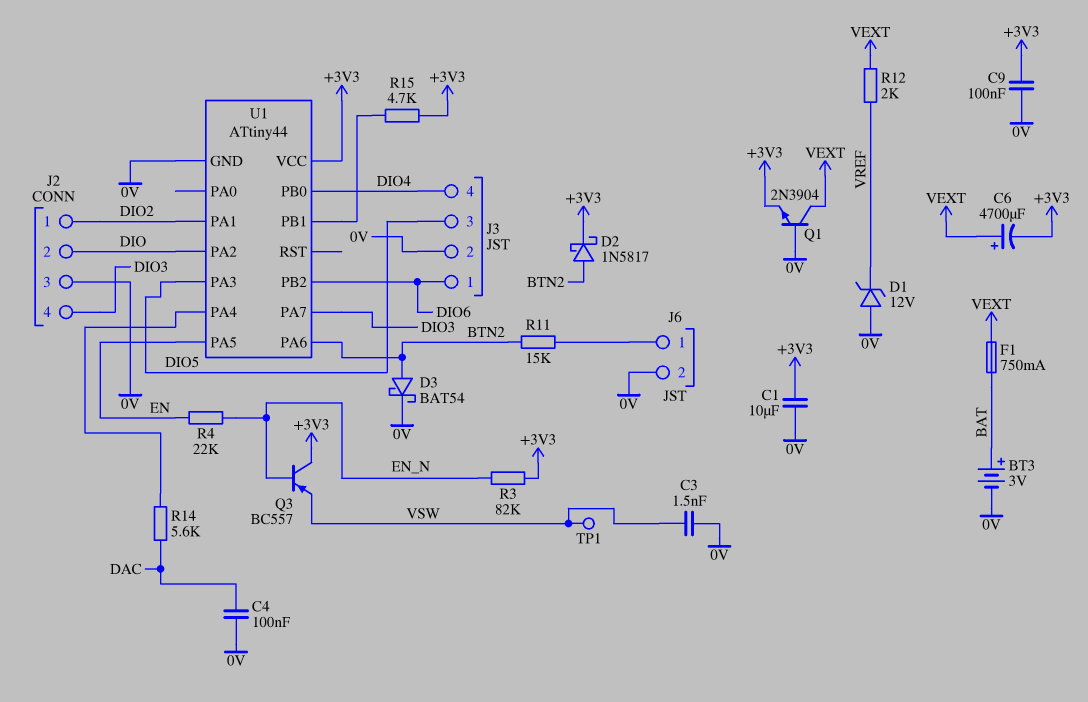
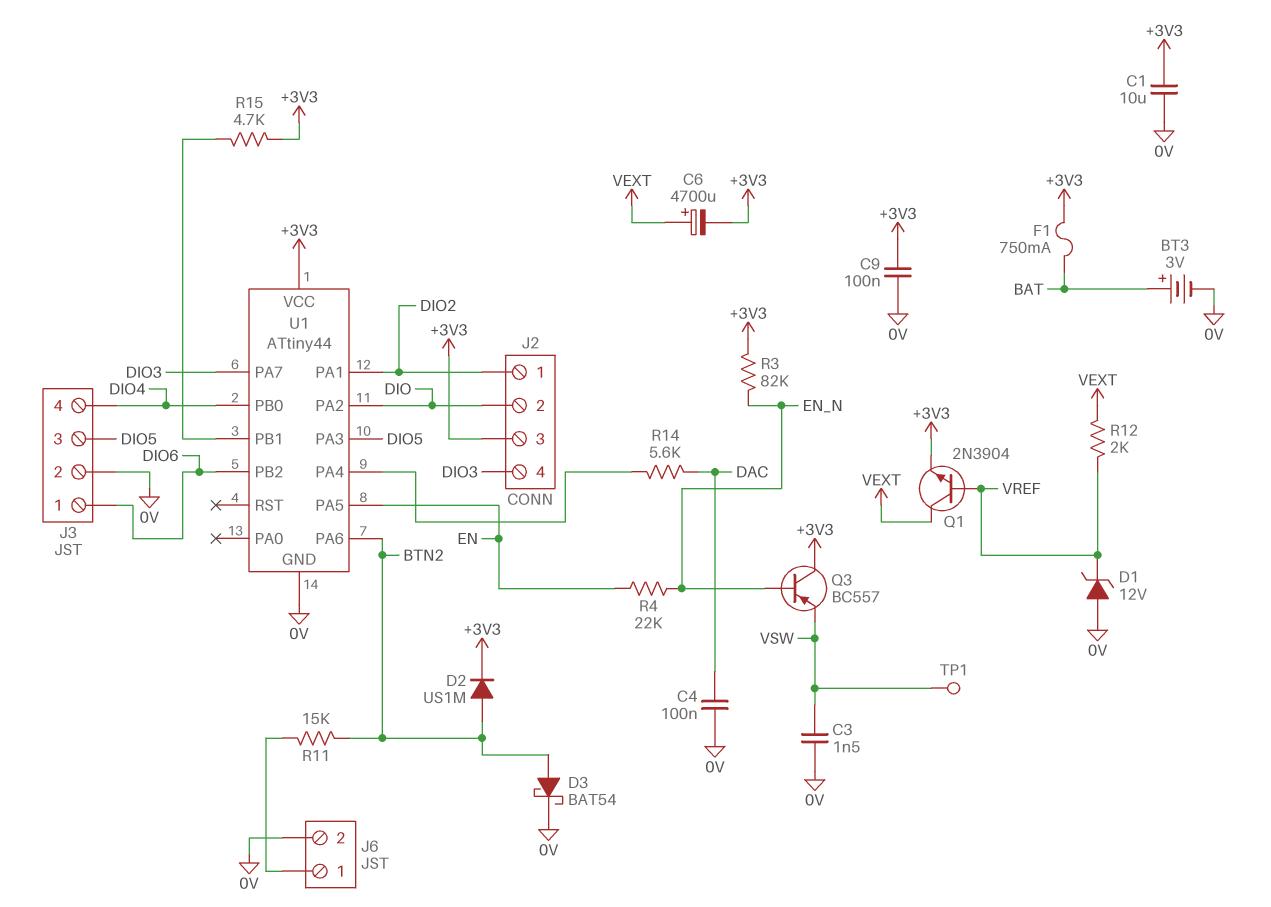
D2: schottky 1N5817 (A BTN2, K +3V3) -> diode US1M (A BTN2, K +3V3)
F1: 750mA (BAT, VEXT) -> 750mA (+3V3, BAT)
J2 pin 3: 0V -> +3V3
Q1: NPN 2N3904 (B 0V, C VEXT, E +3V3) -> NPN 2N3904 (B VREF, C VEXT, E +3V3)

